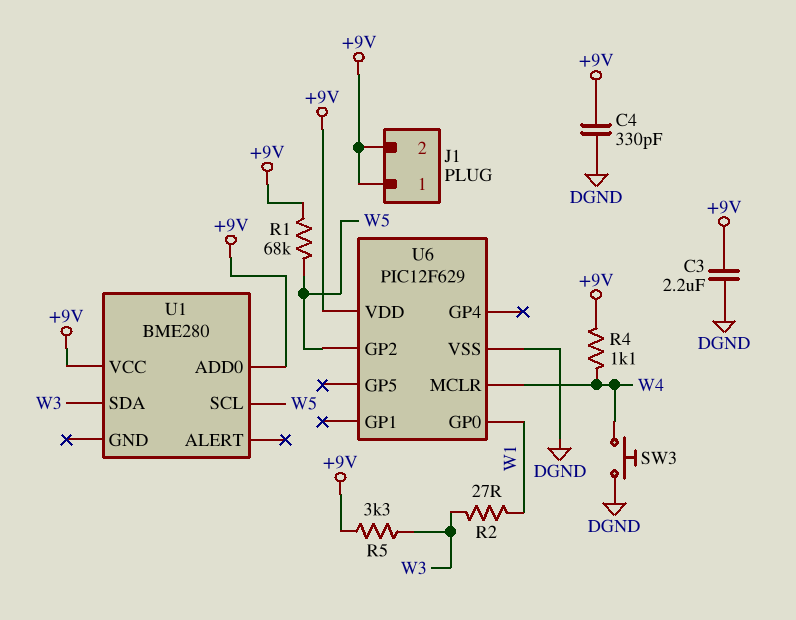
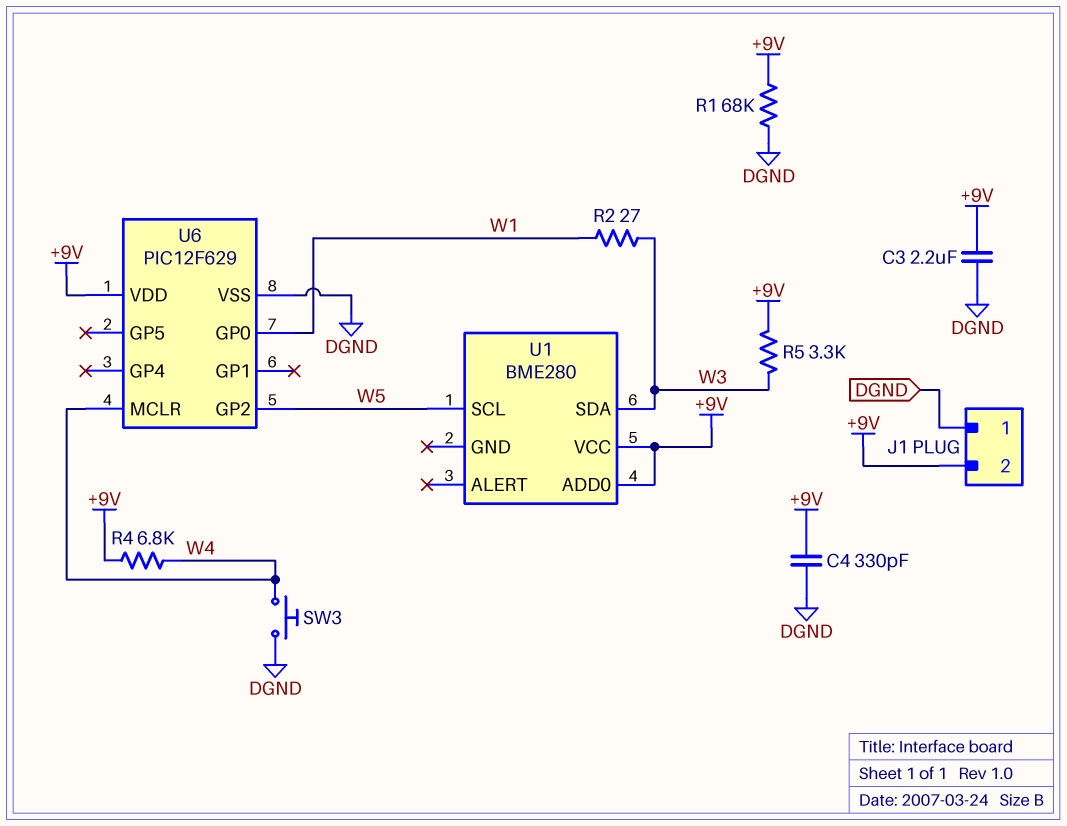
J1 pin 1: +9V -> DGND
R1: 68k (+9V, W5) -> 68k (+9V, DGND)
R4: 1.1k (+9V, W4) -> 6.8k (+9V, W4)

